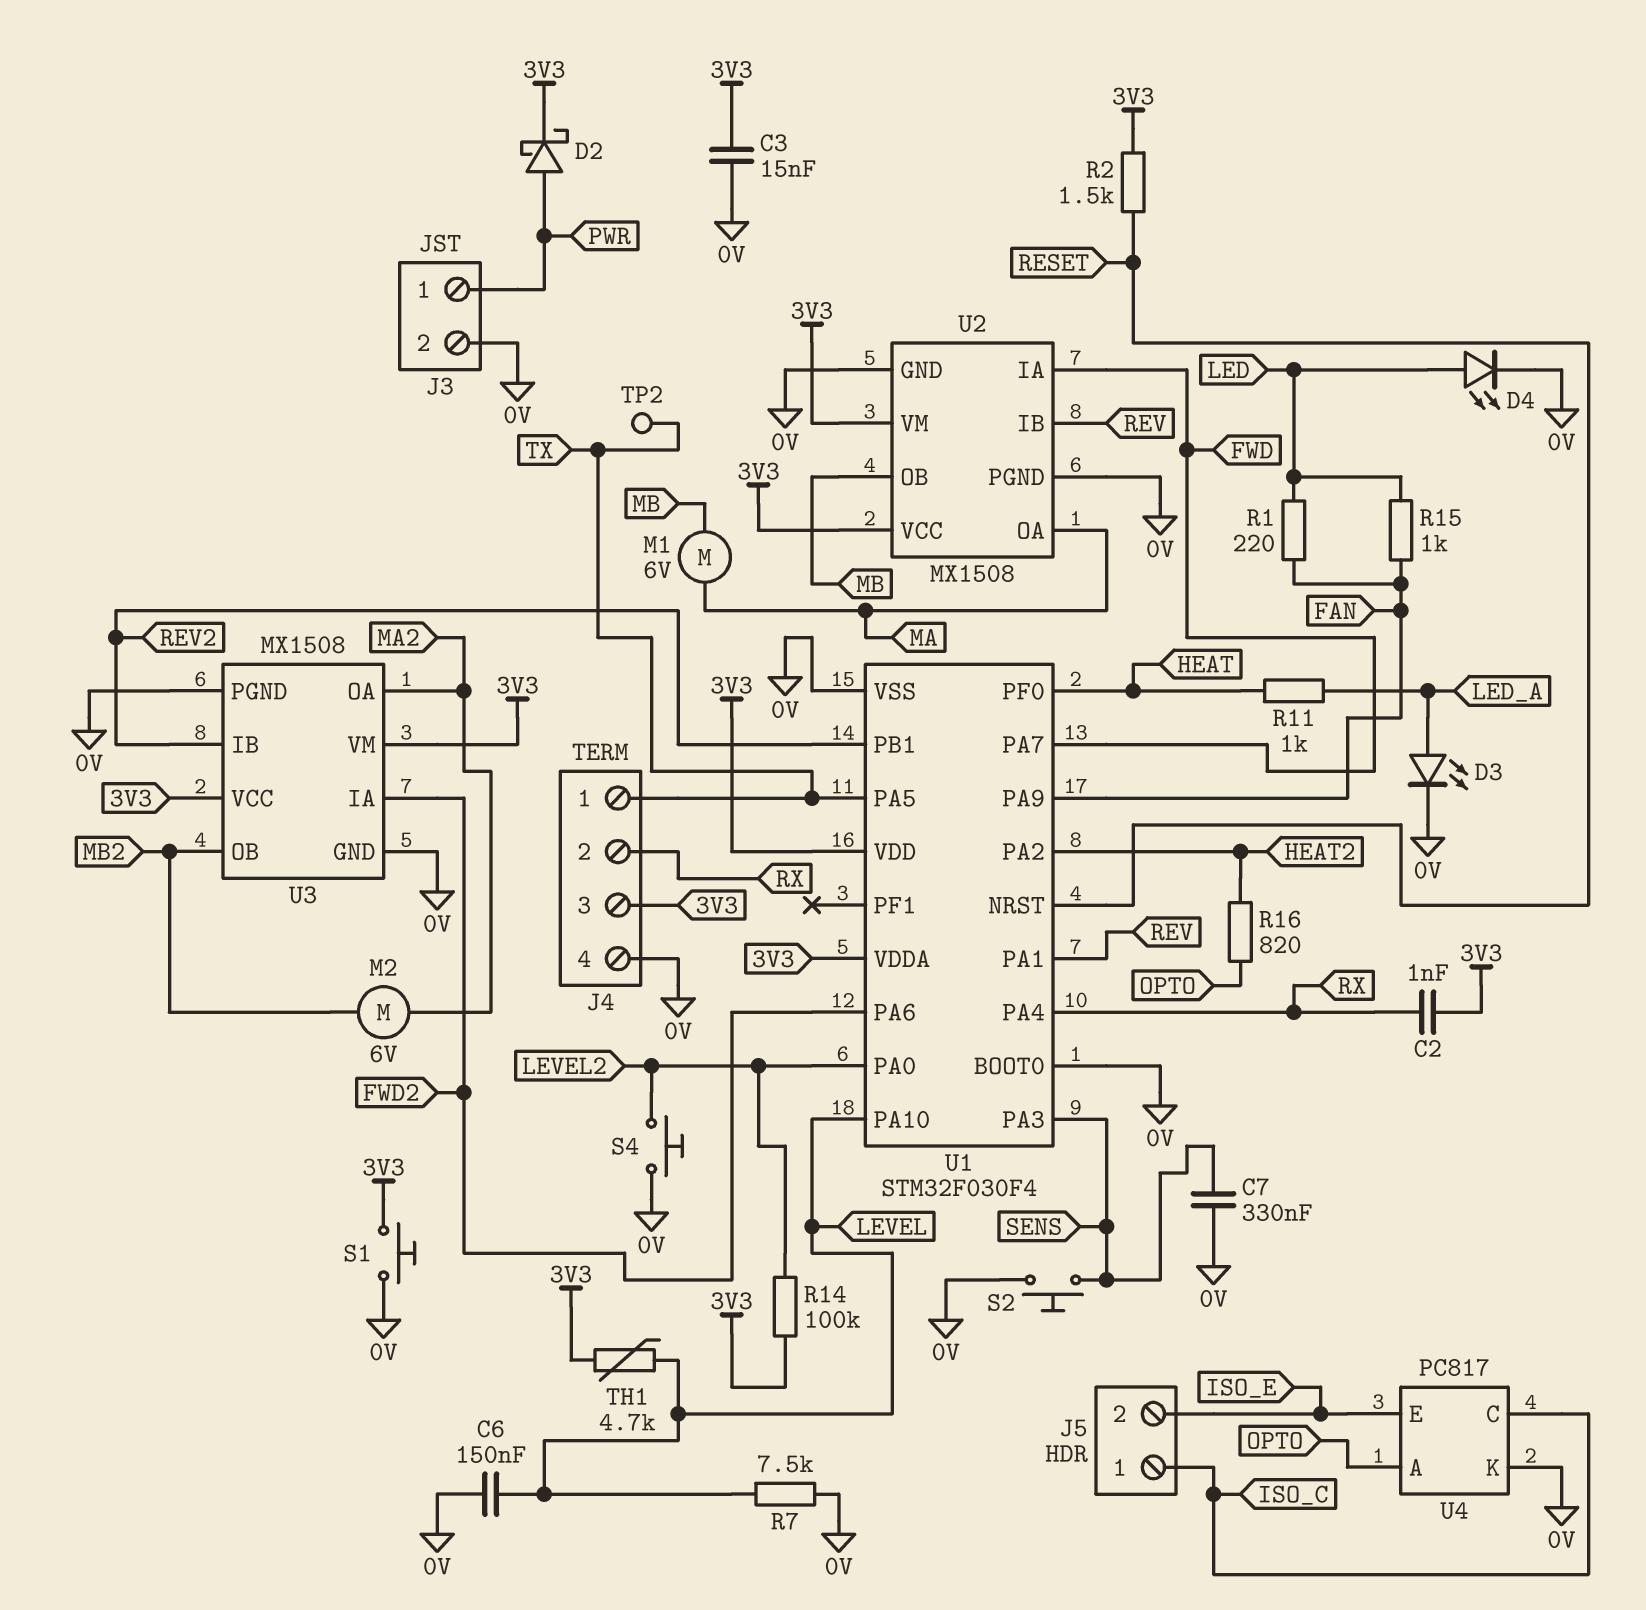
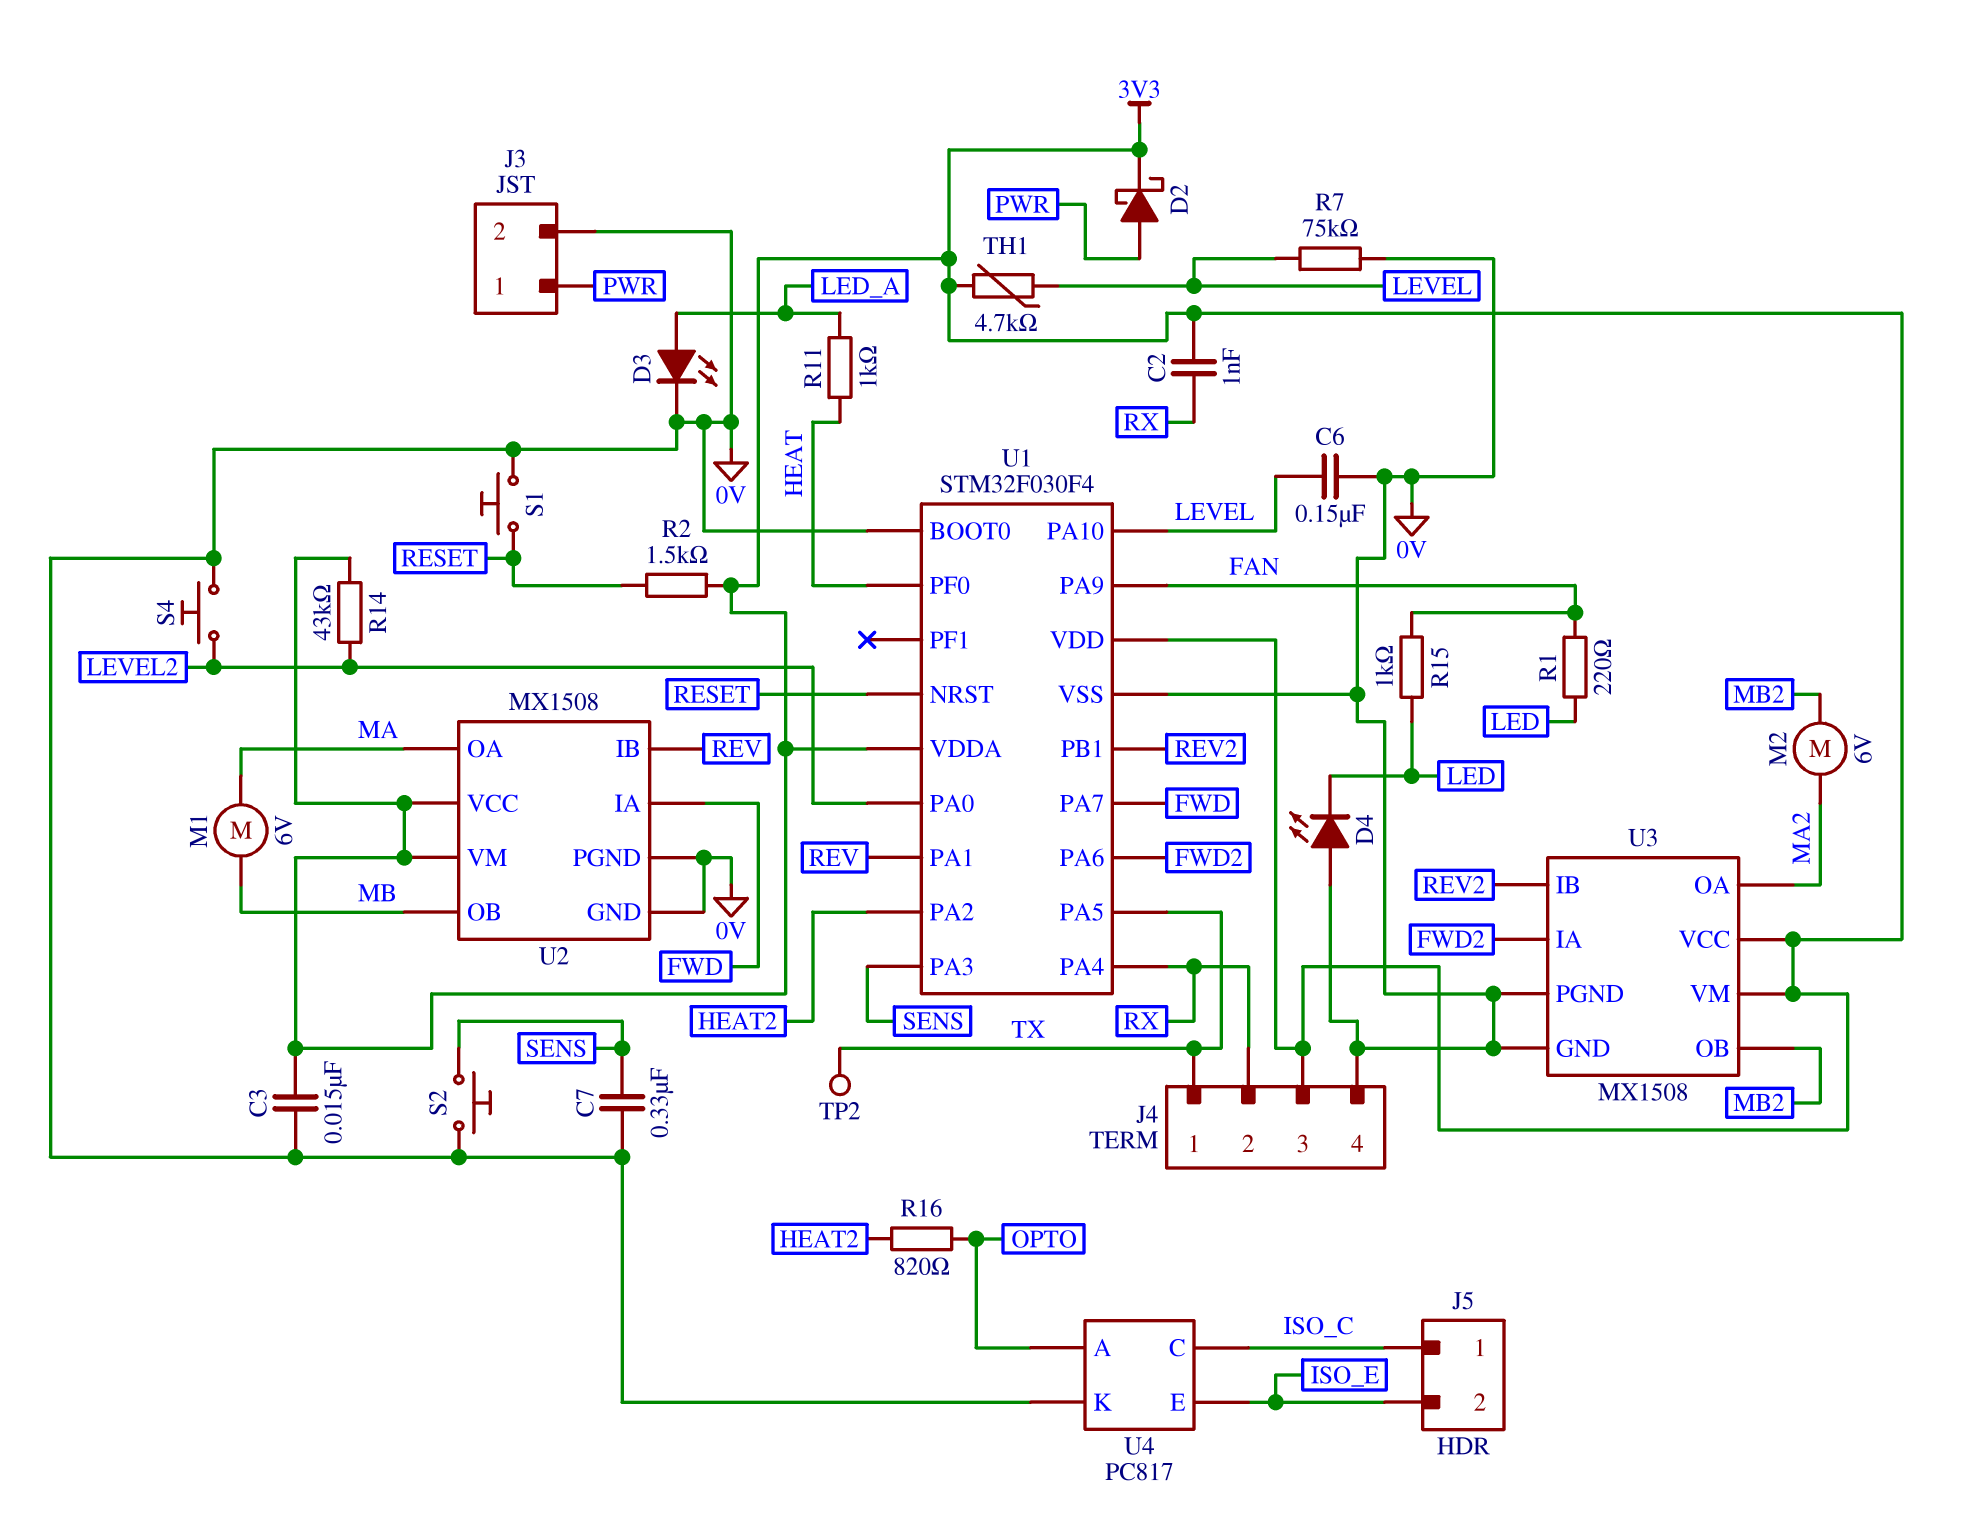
D4: LED (A LED, K 0V) -> LED (A 0V, K LED)
R7: 7.5k (0V, LEVEL) -> 75k (0V, LEVEL)
R14: 100k (3V3, LEVEL2) -> 43k (3V3, LEVEL2)
S1: button (0V, 3V3) -> button (0V, RESET)

